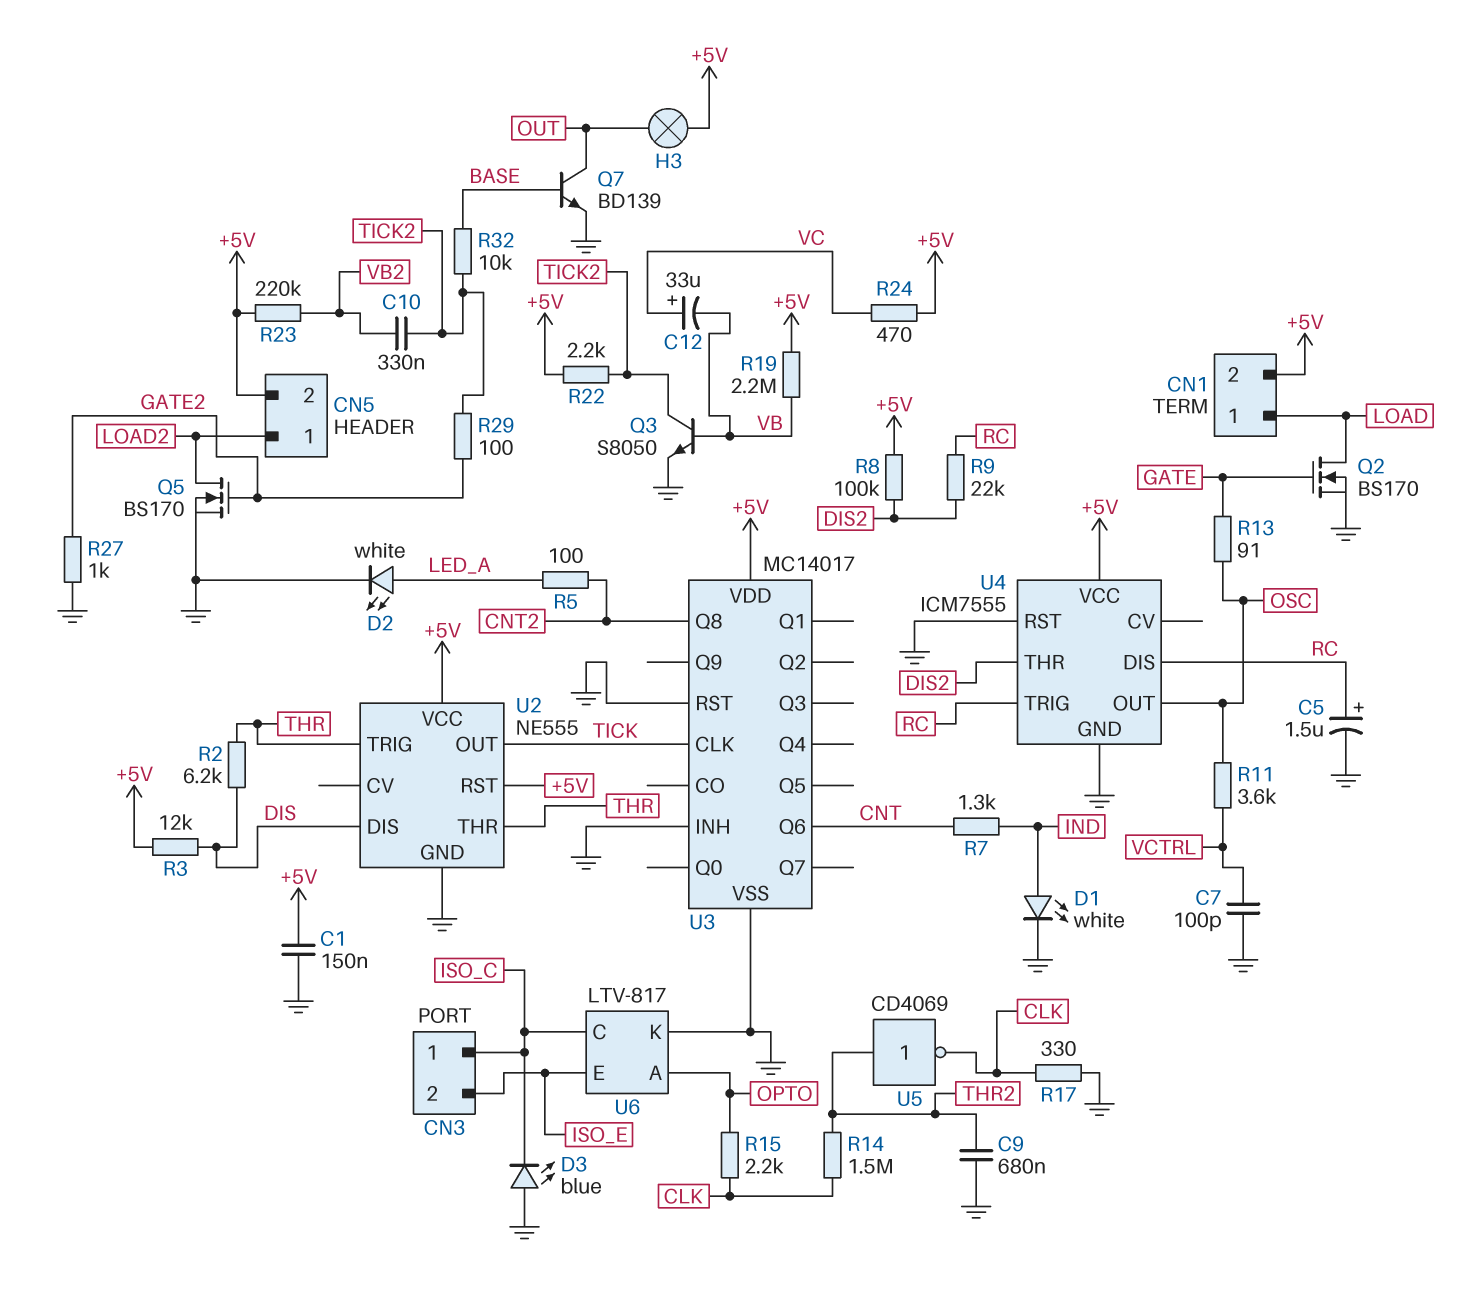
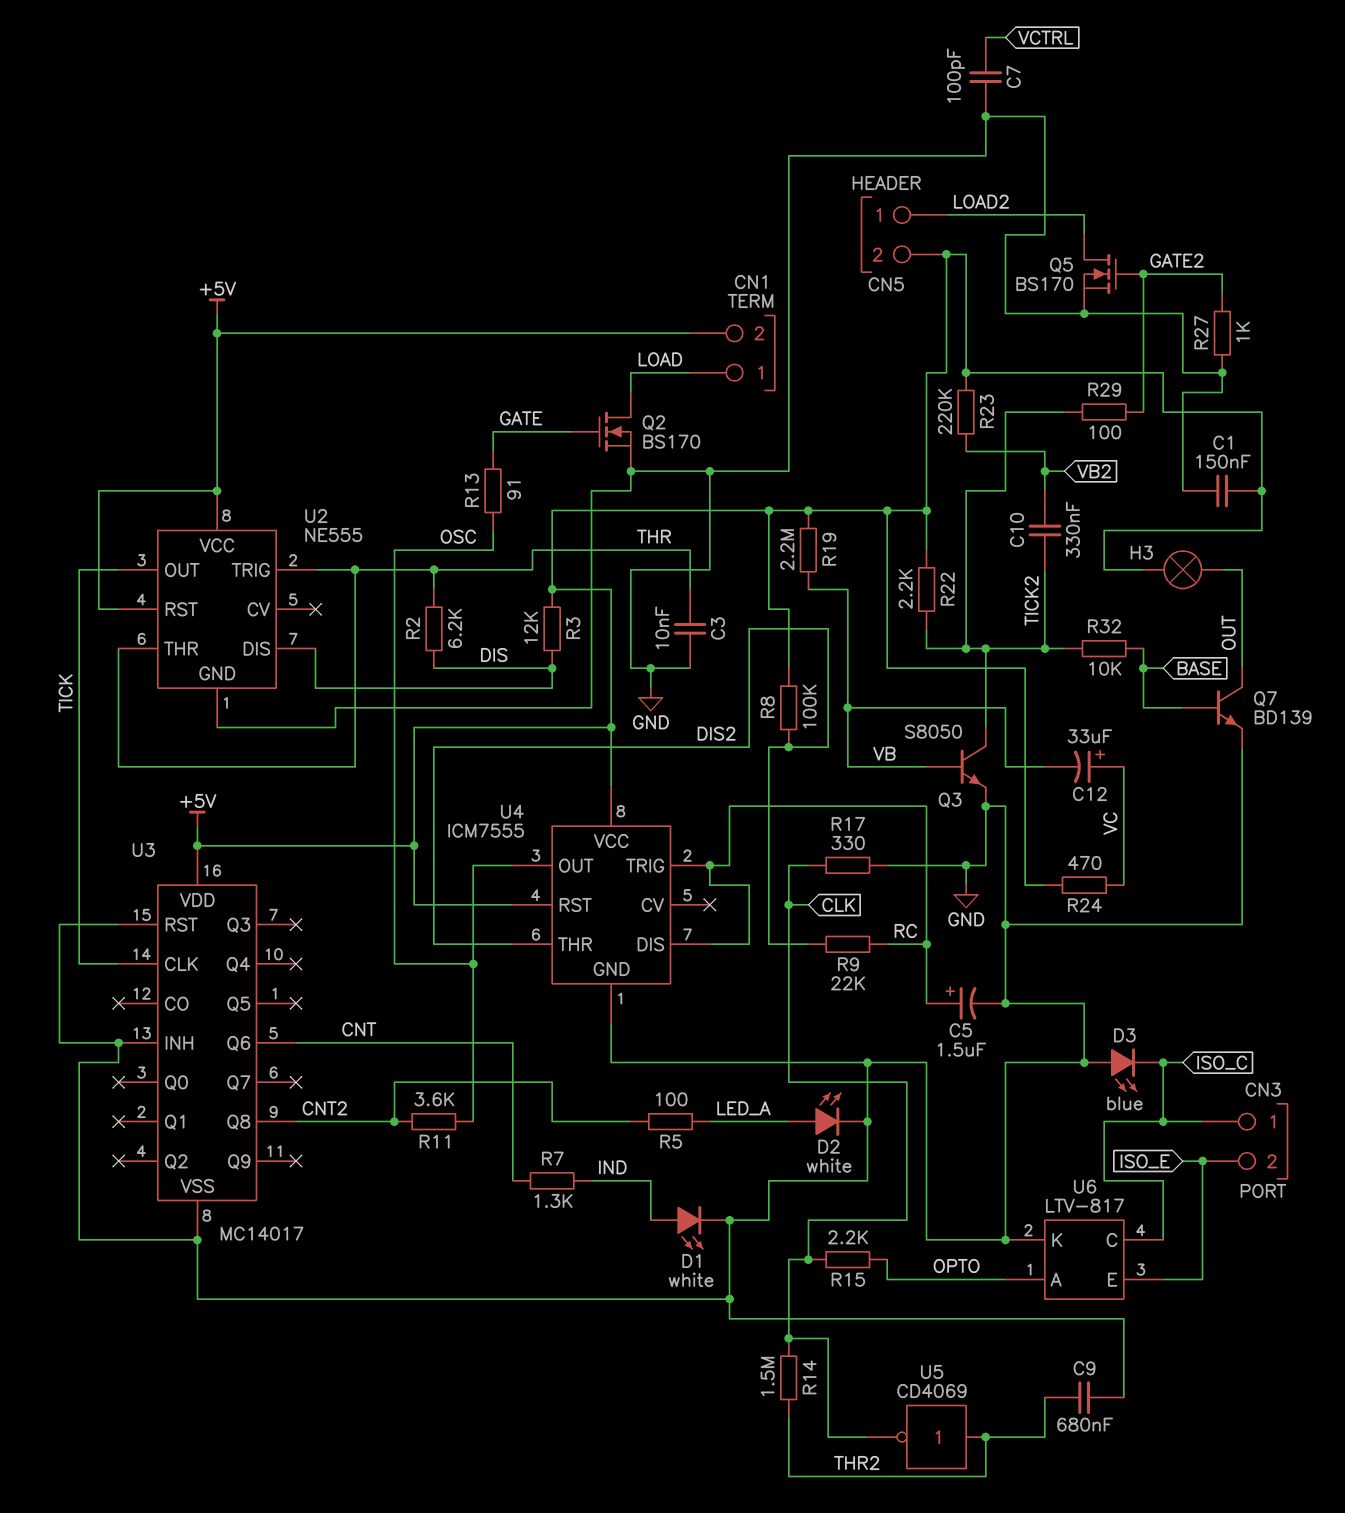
C3: none -> 10nF (GND, THR)
R11: 3.6k (OSC, VCTRL) -> 3.6k (CNT2, OSC)
U4 pin RST: GND -> +5V

